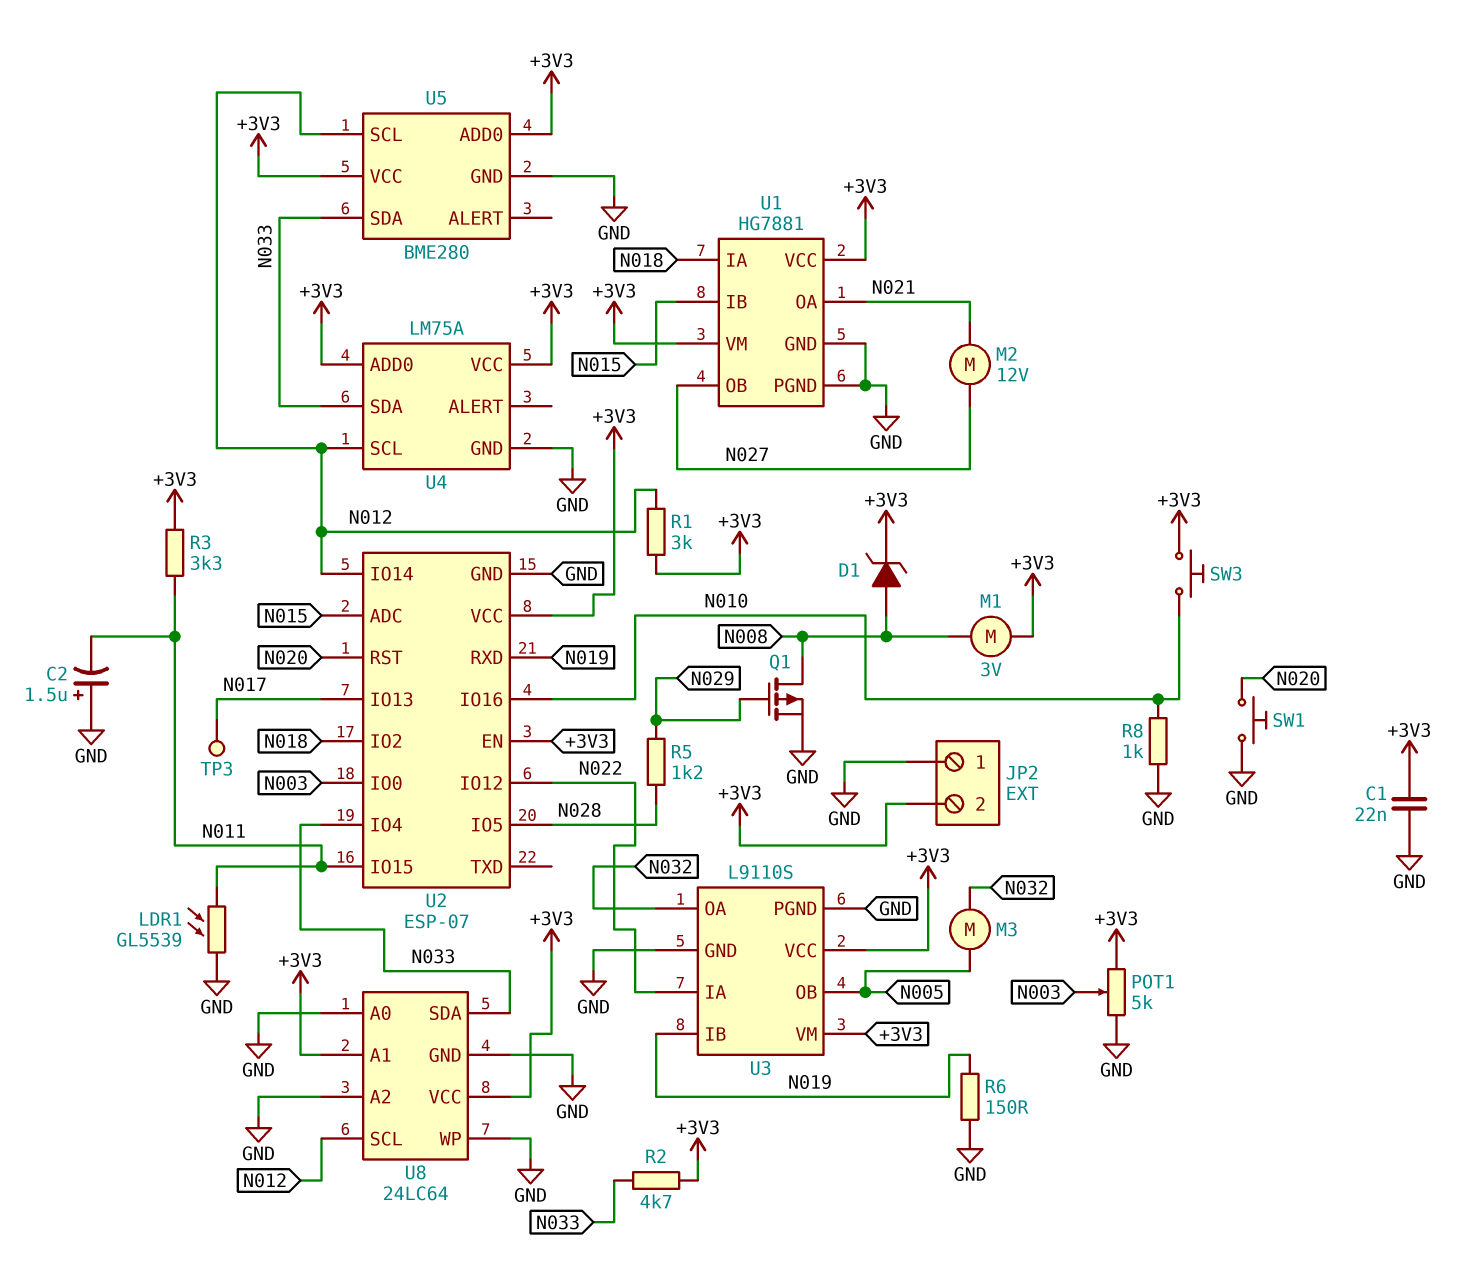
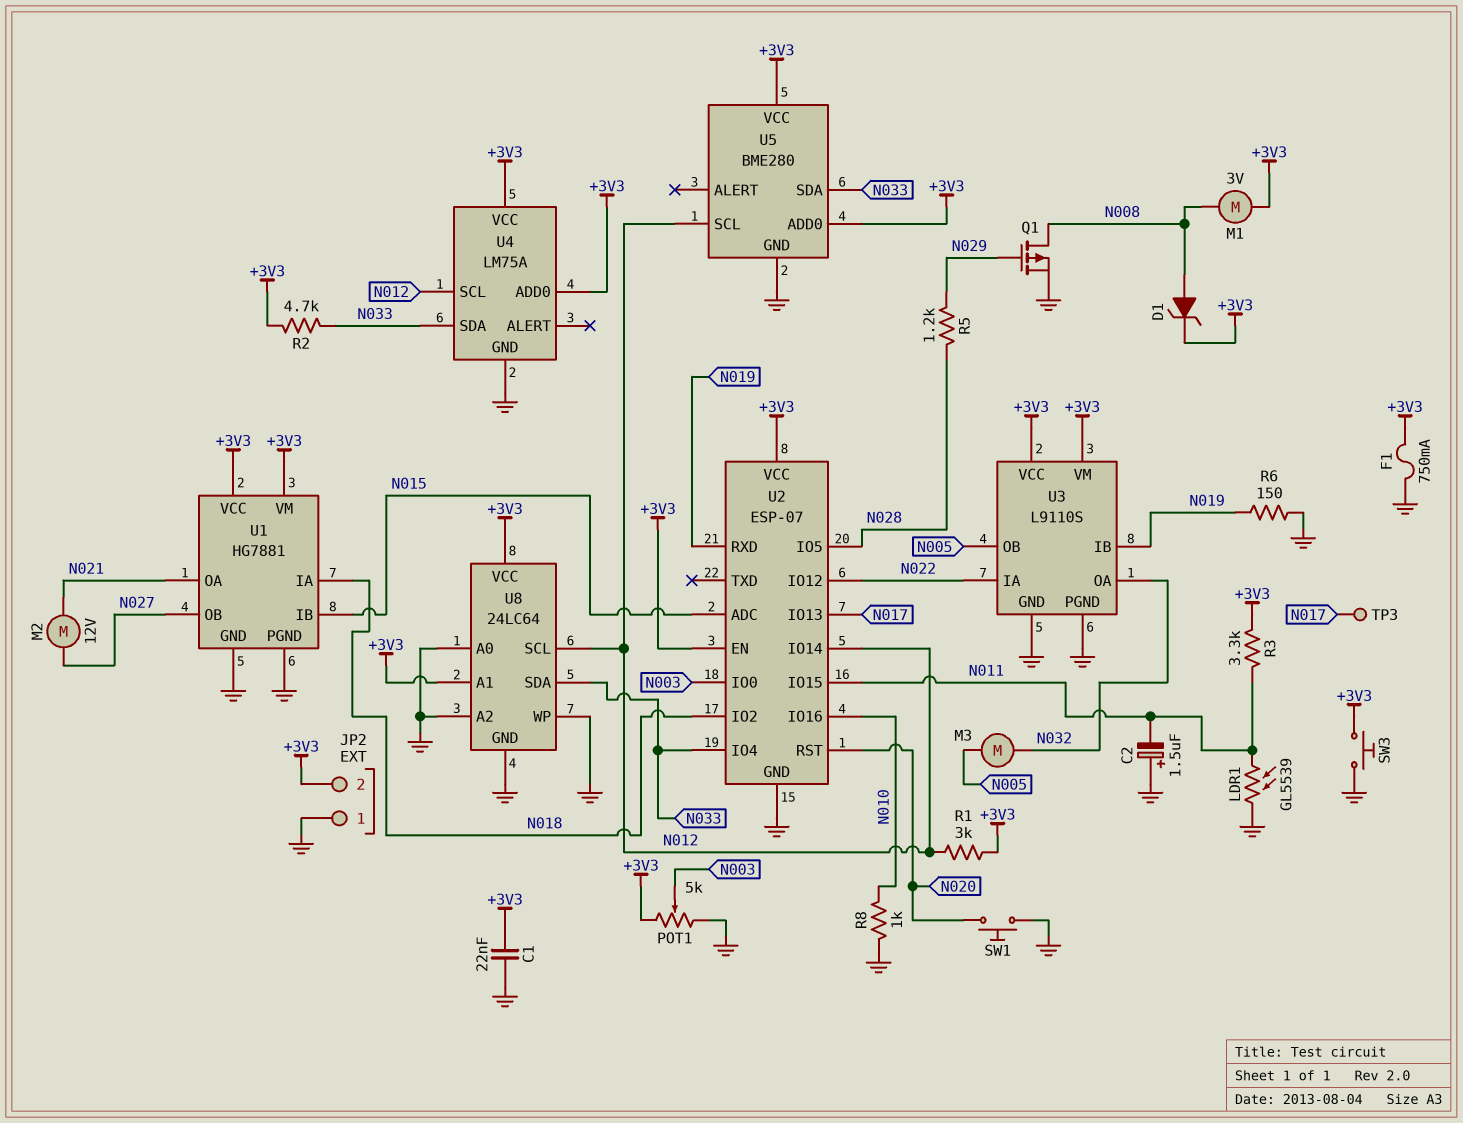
F1: none -> 750mA (+3V3, GND)
SW3: button (+3V3, N010) -> button (+3V3, GND)

